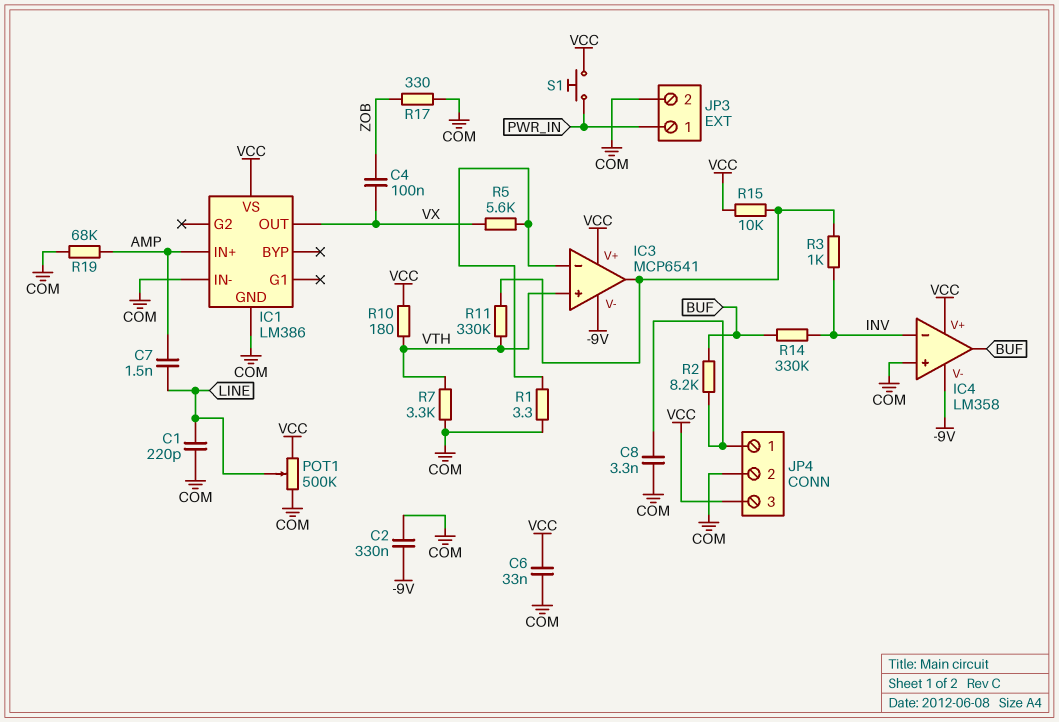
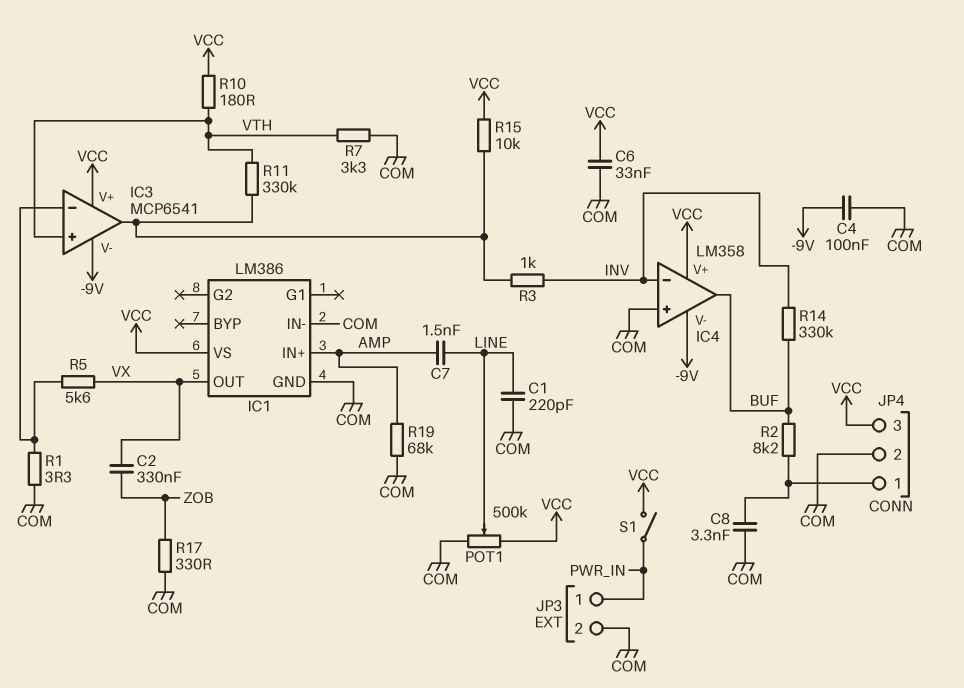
C2: 330nF (-9V, COM) -> 330nF (VX, ZOB)
C4: 100nF (VX, ZOB) -> 100nF (-9V, COM)
S1: button (PWR_IN, VCC) -> switch (PWR_IN, VCC)

